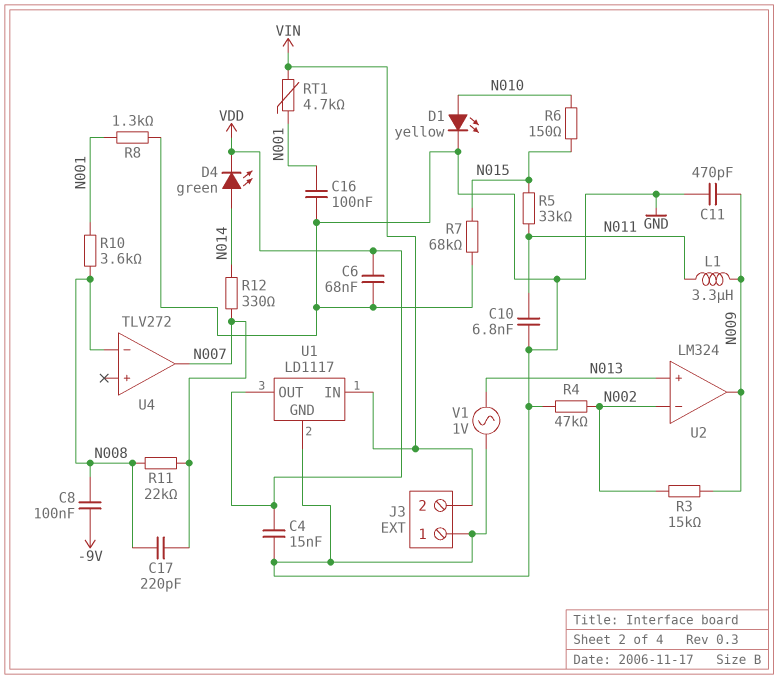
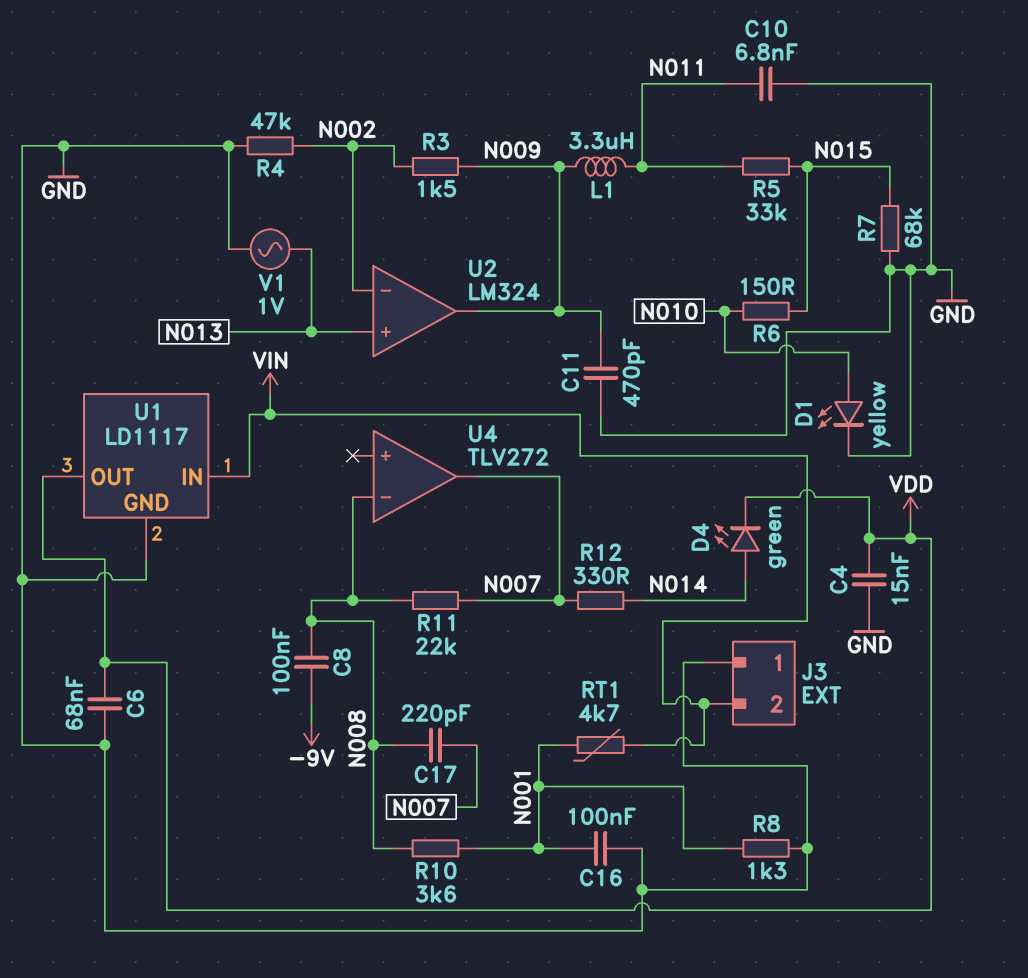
R3: 15k (N002, N009) -> 1.5k (N002, N009)

